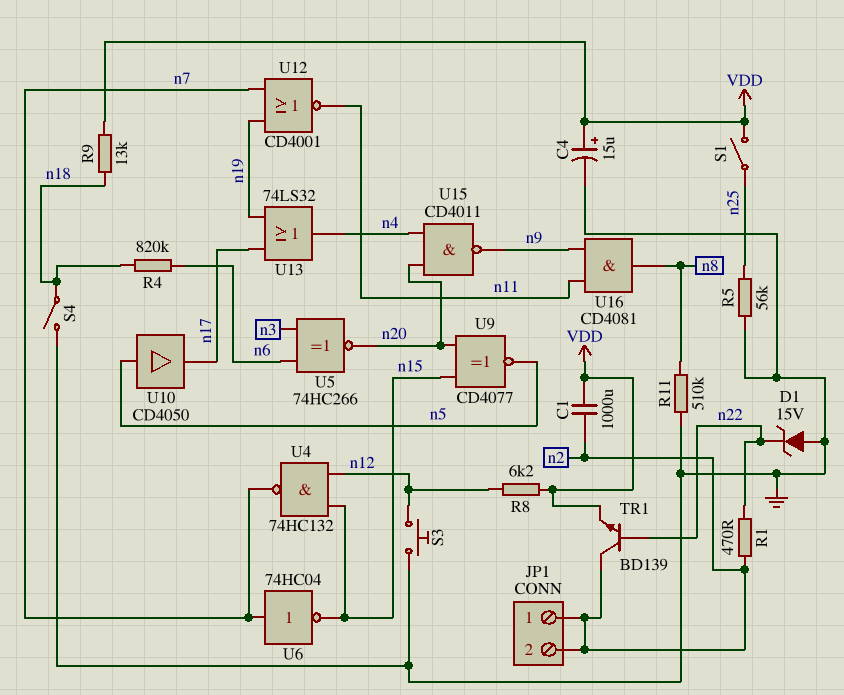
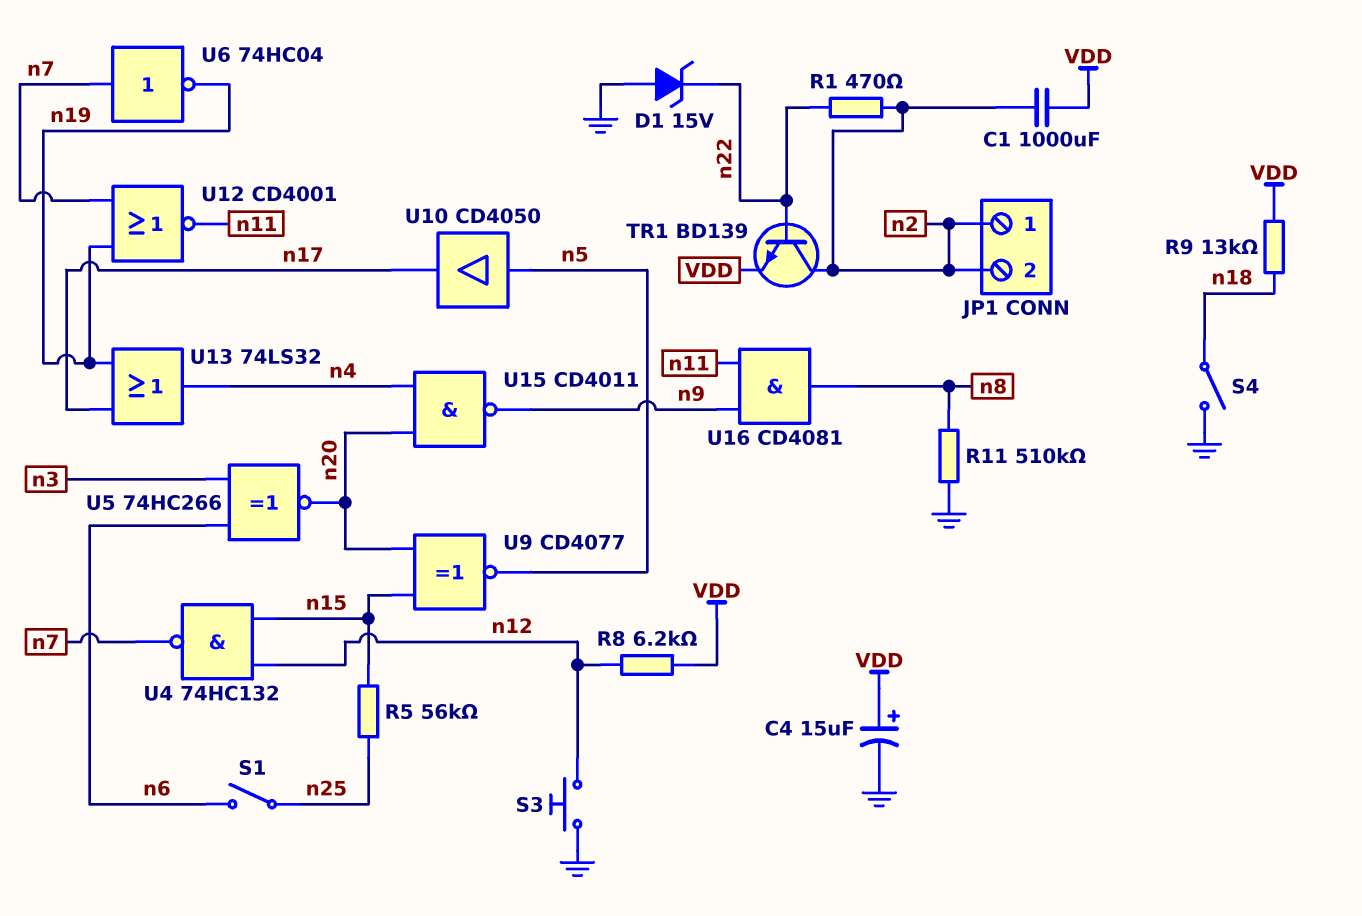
R4: 820k (n6, n18) -> none
R5: 56k (GND, n25) -> 56k (n15, n25)
S1: switch (VDD, n25) -> switch (n6, n25)
U6: NOT 74HC04 (in n7, out n15) -> NOT 74HC04 (in n7, out n19)

